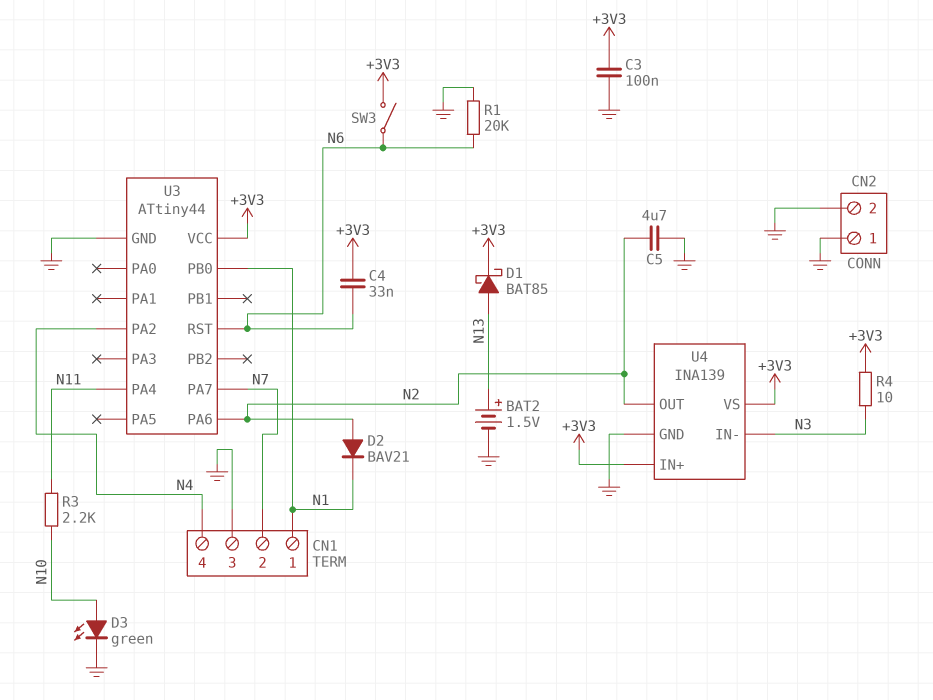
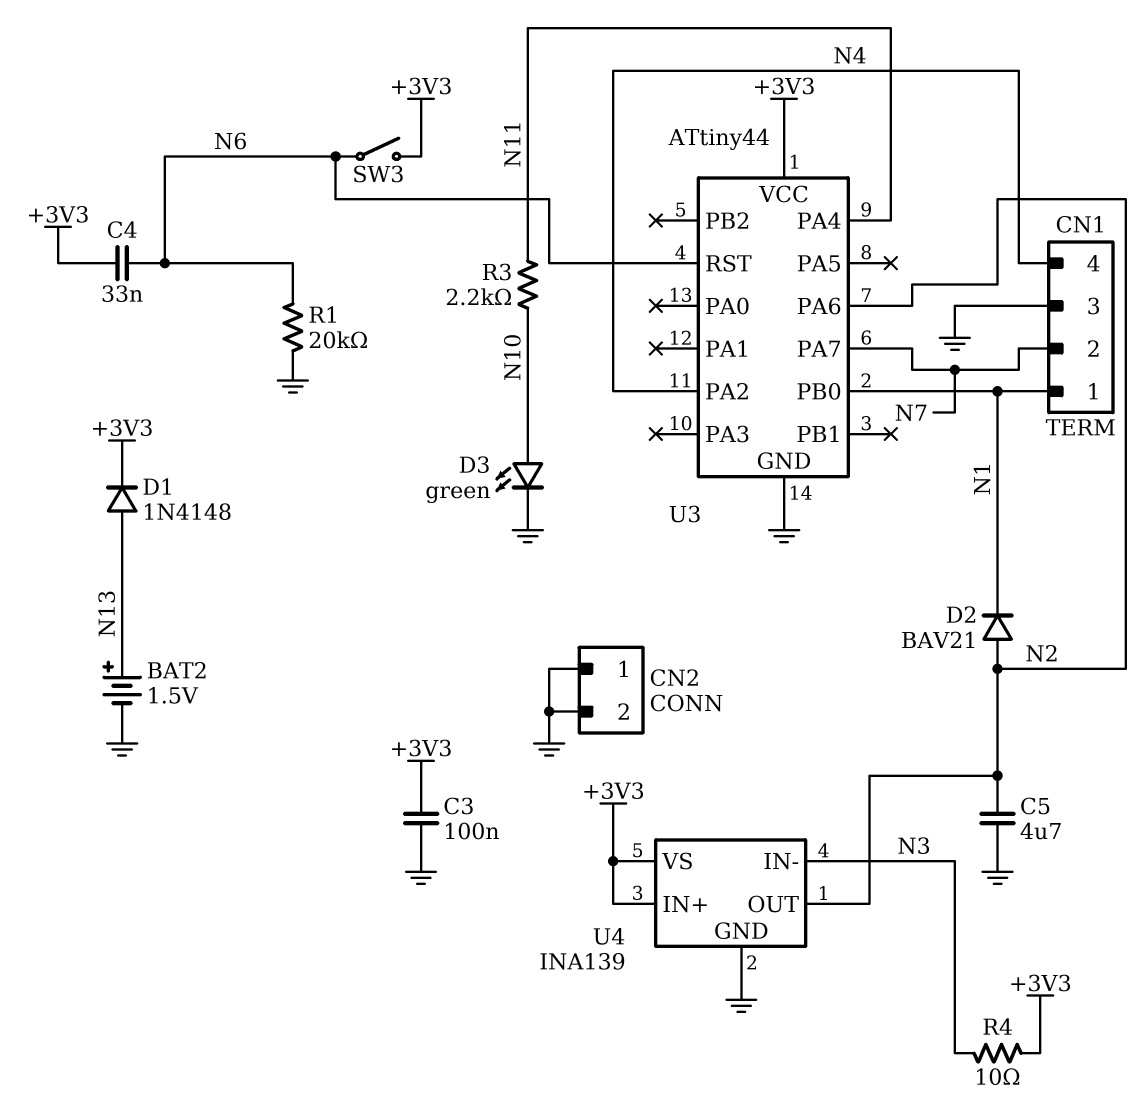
D1: schottky BAT85 (A N13, K +3V3) -> diode 1N4148 (A N13, K +3V3)

